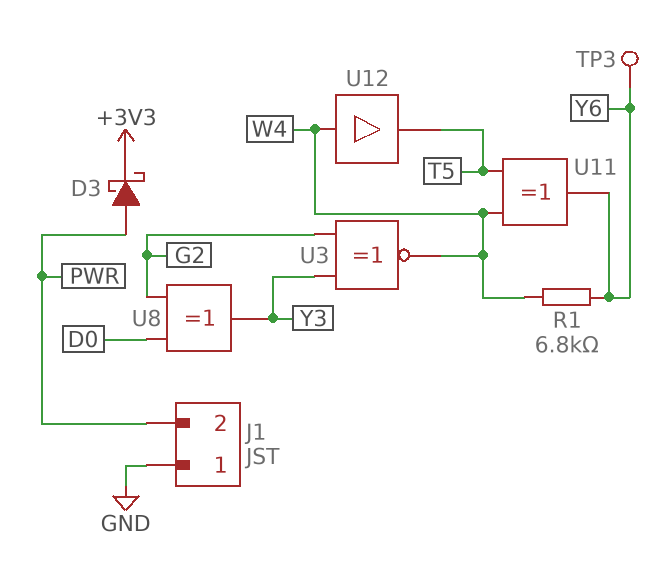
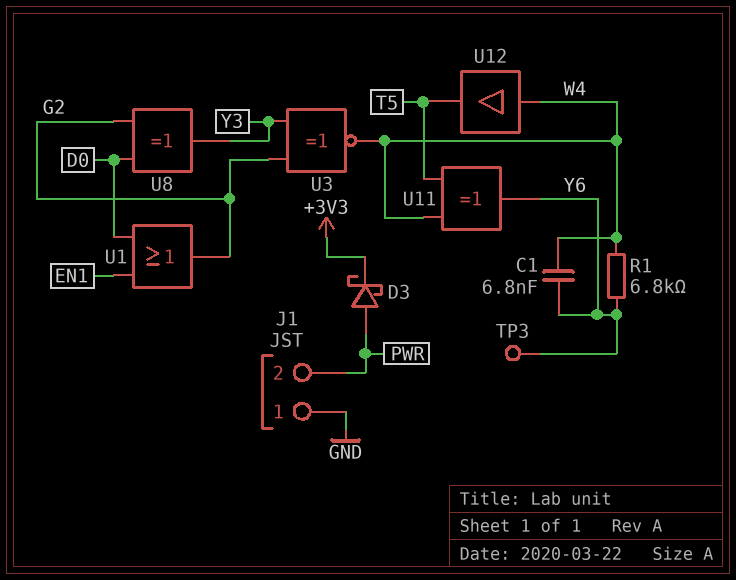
C1: none -> 6.8nF (W4, Y6)
U1: none -> OR (in D0, in EN1, out G2)

